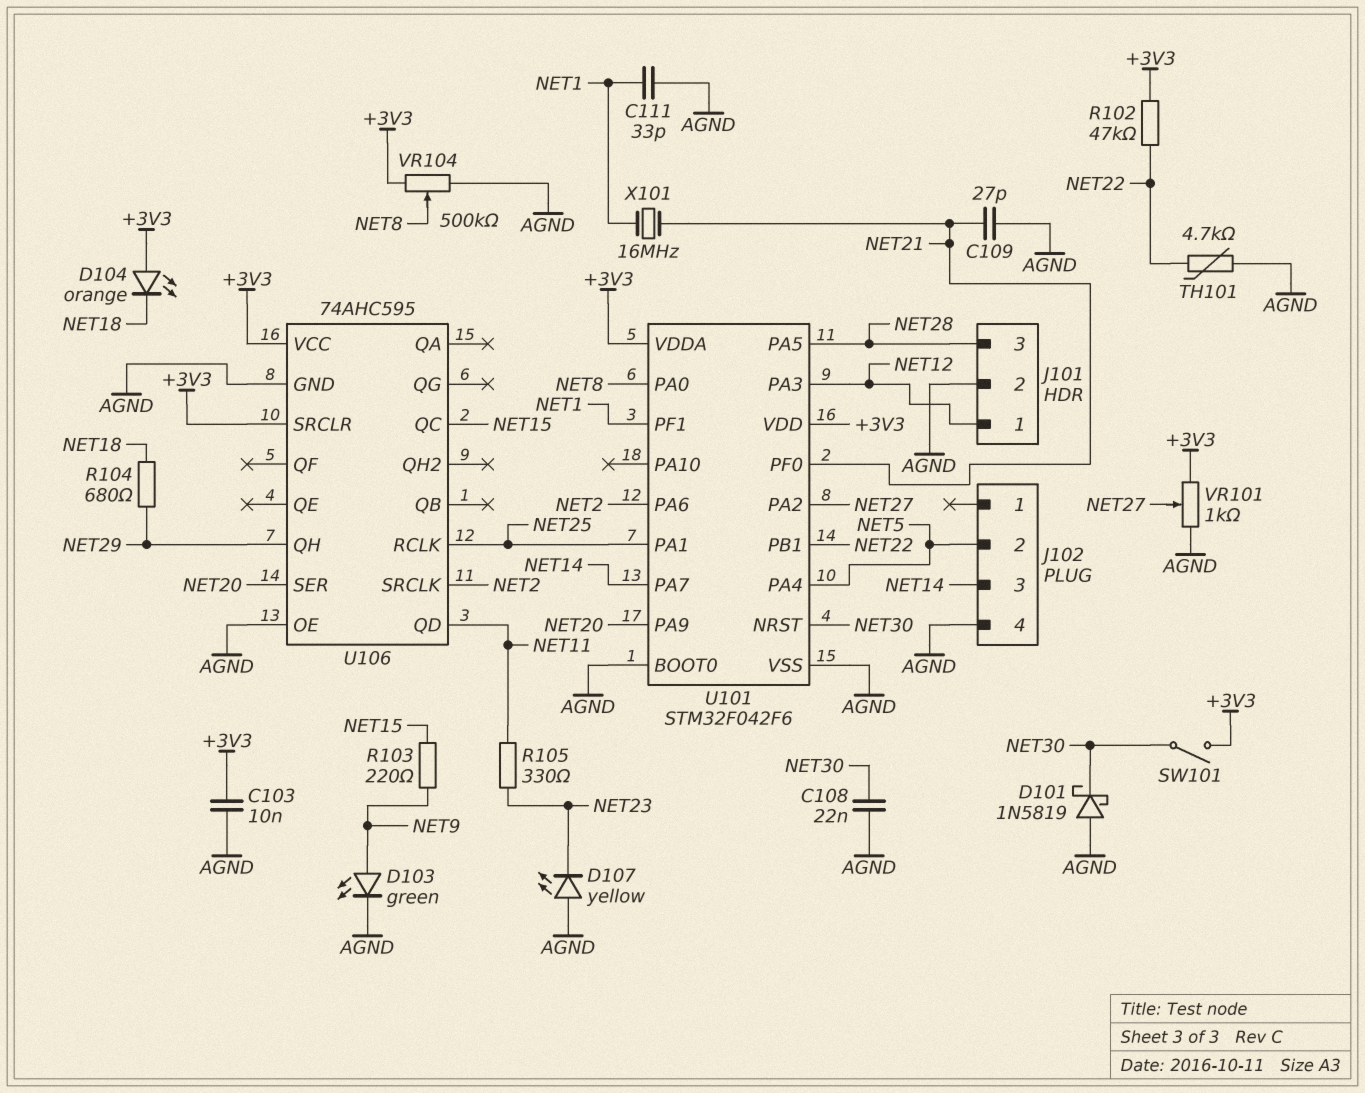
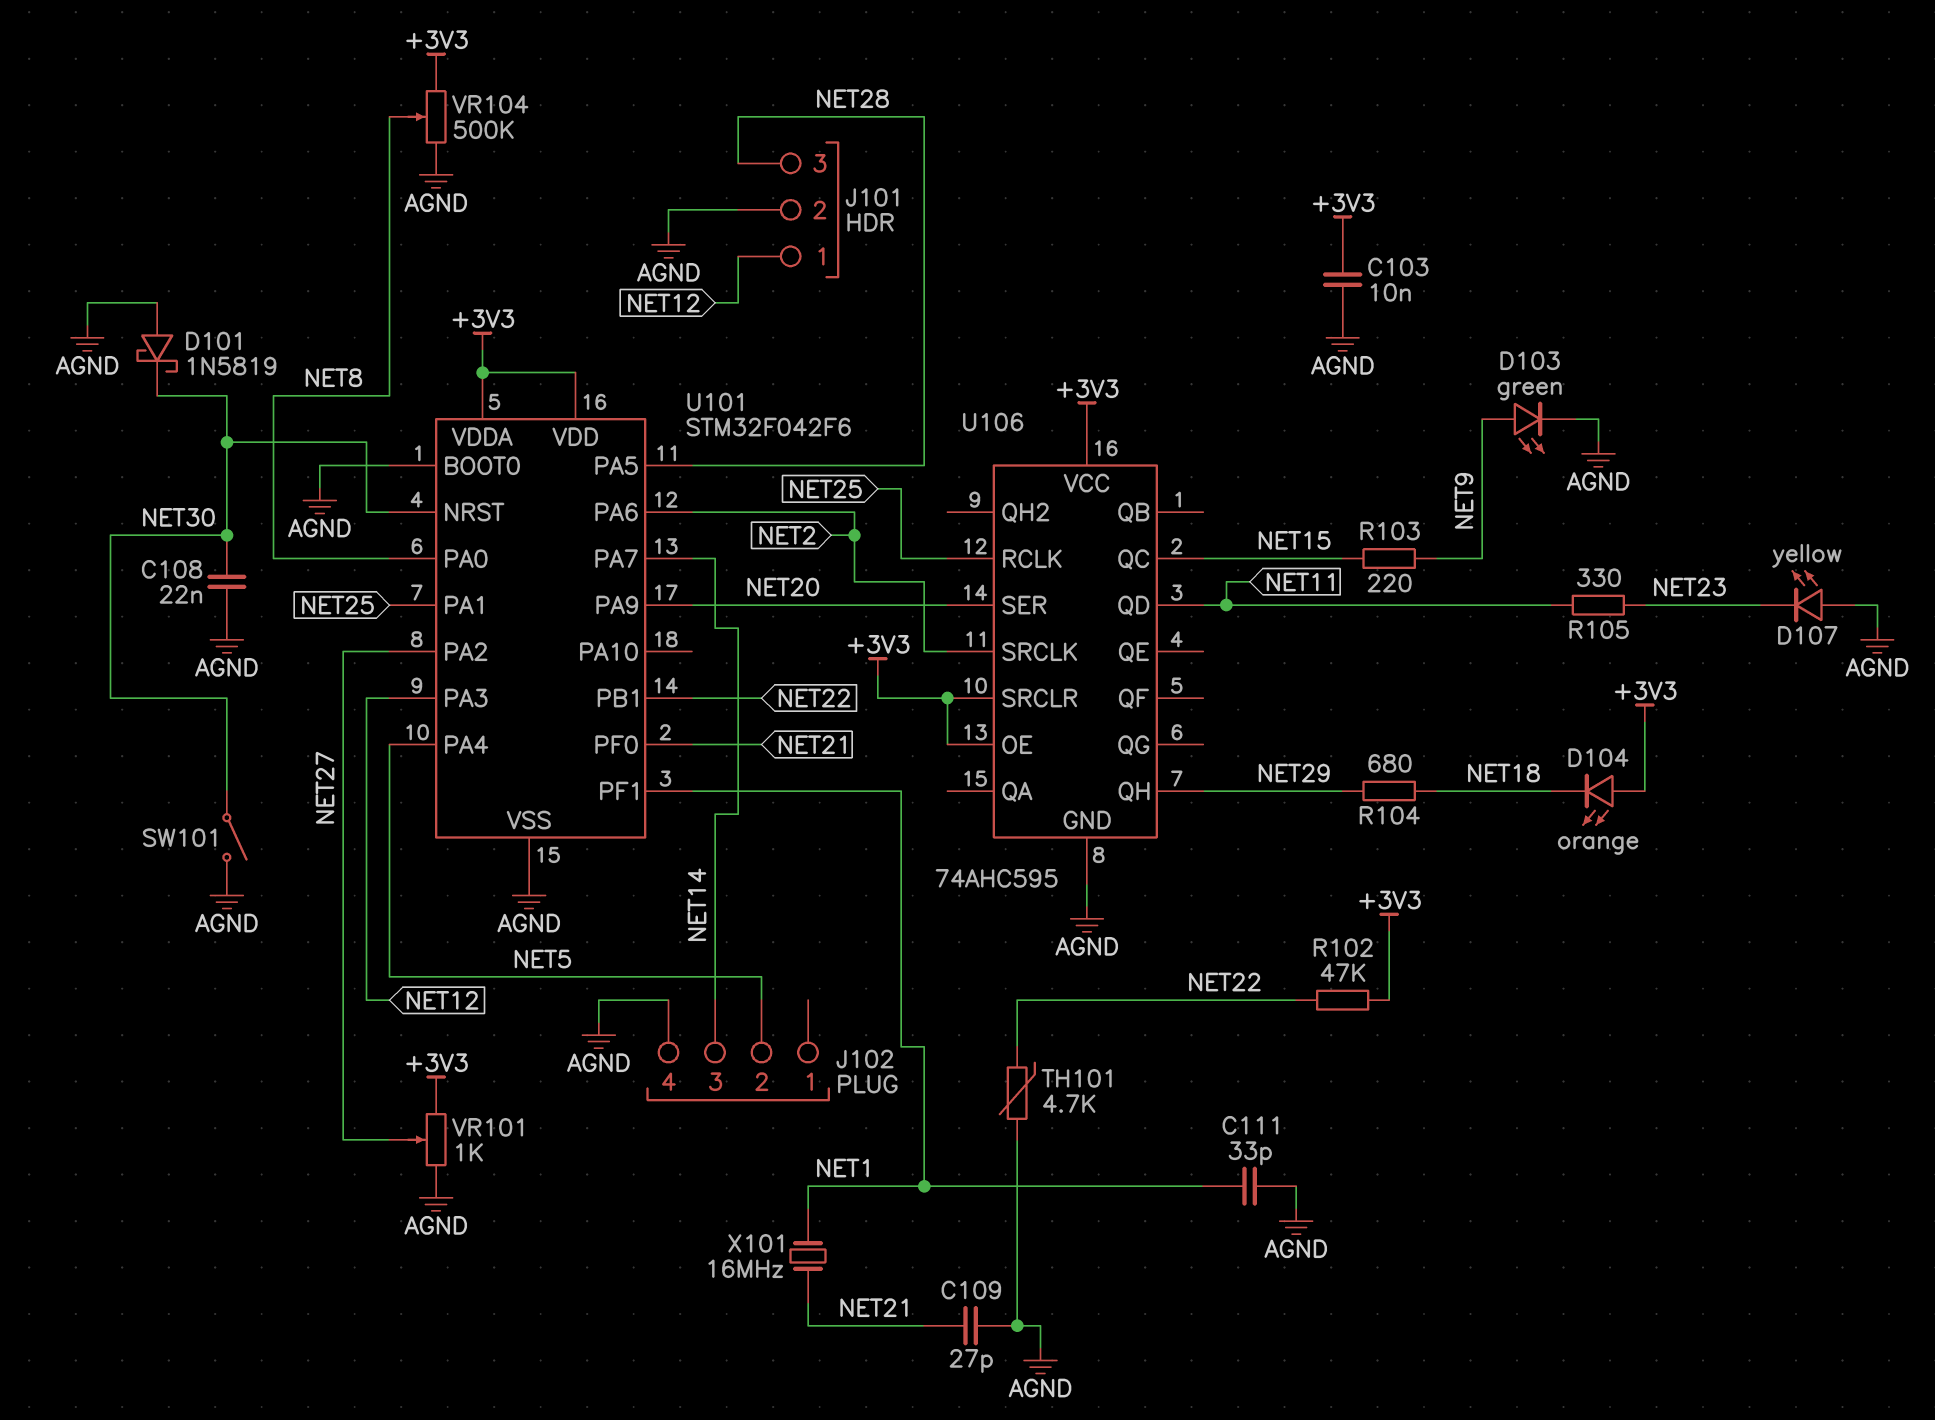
SW101: switch (+3V3, NET30) -> switch (AGND, NET30)
U106 pin OE: AGND -> +3V3

